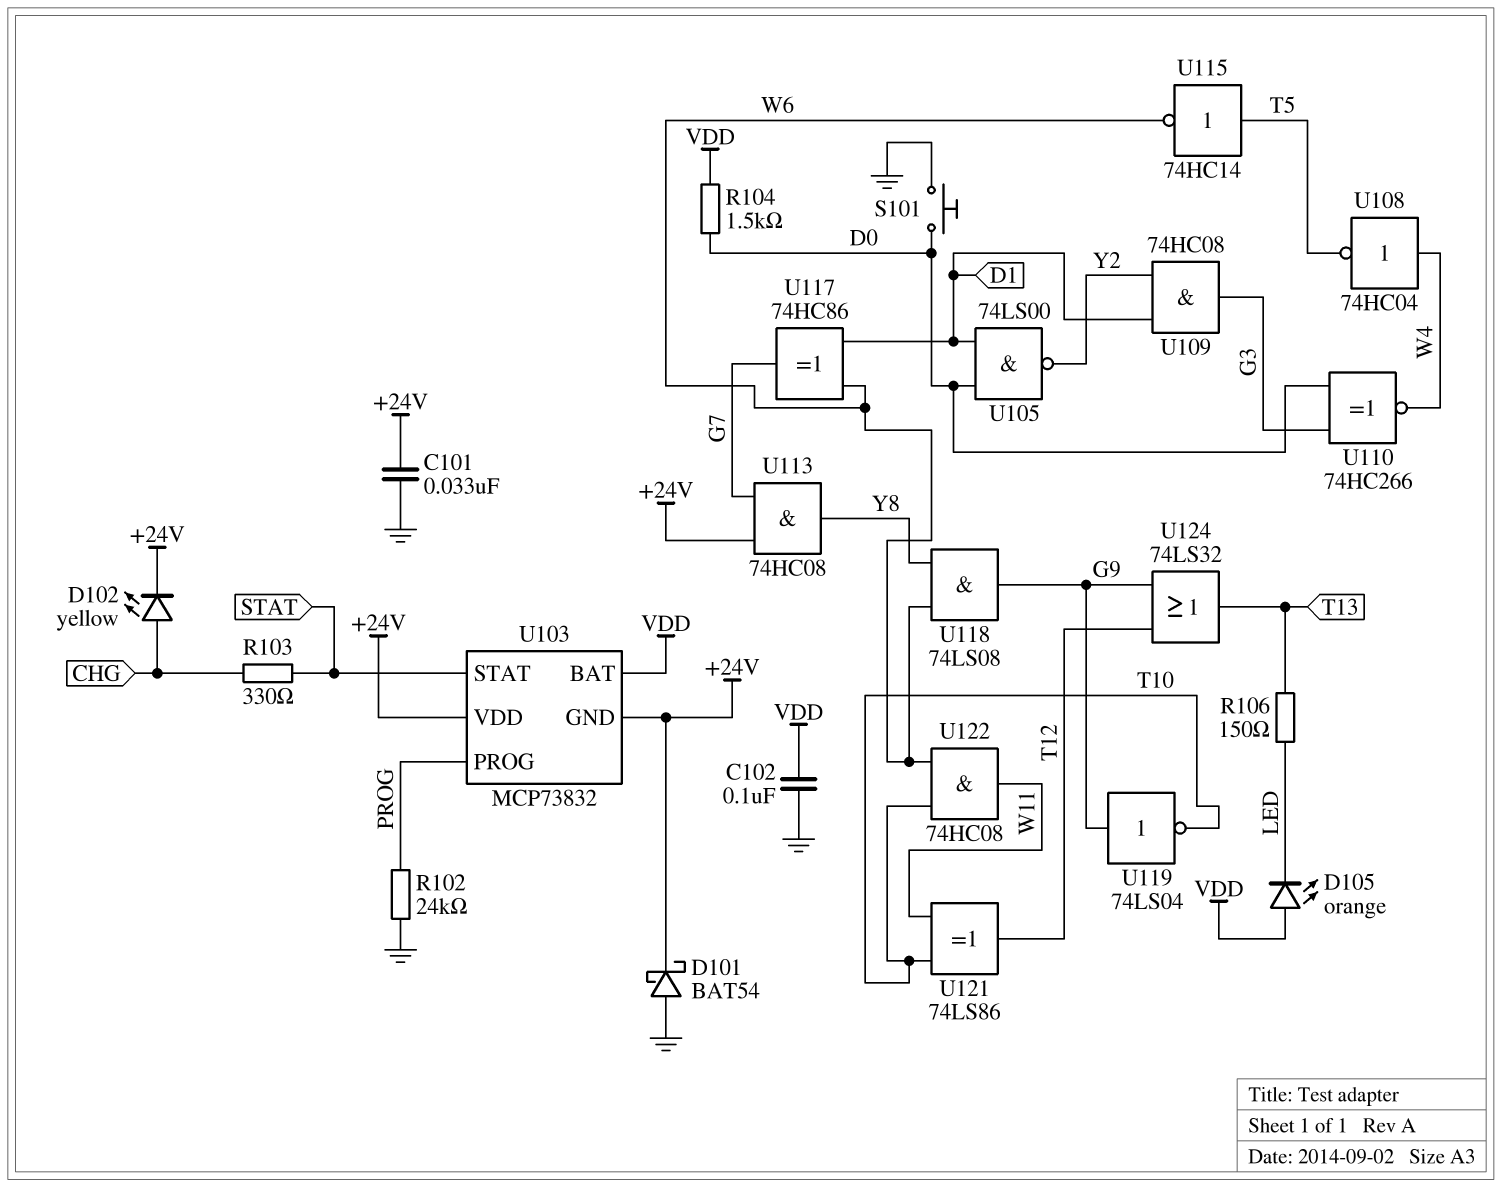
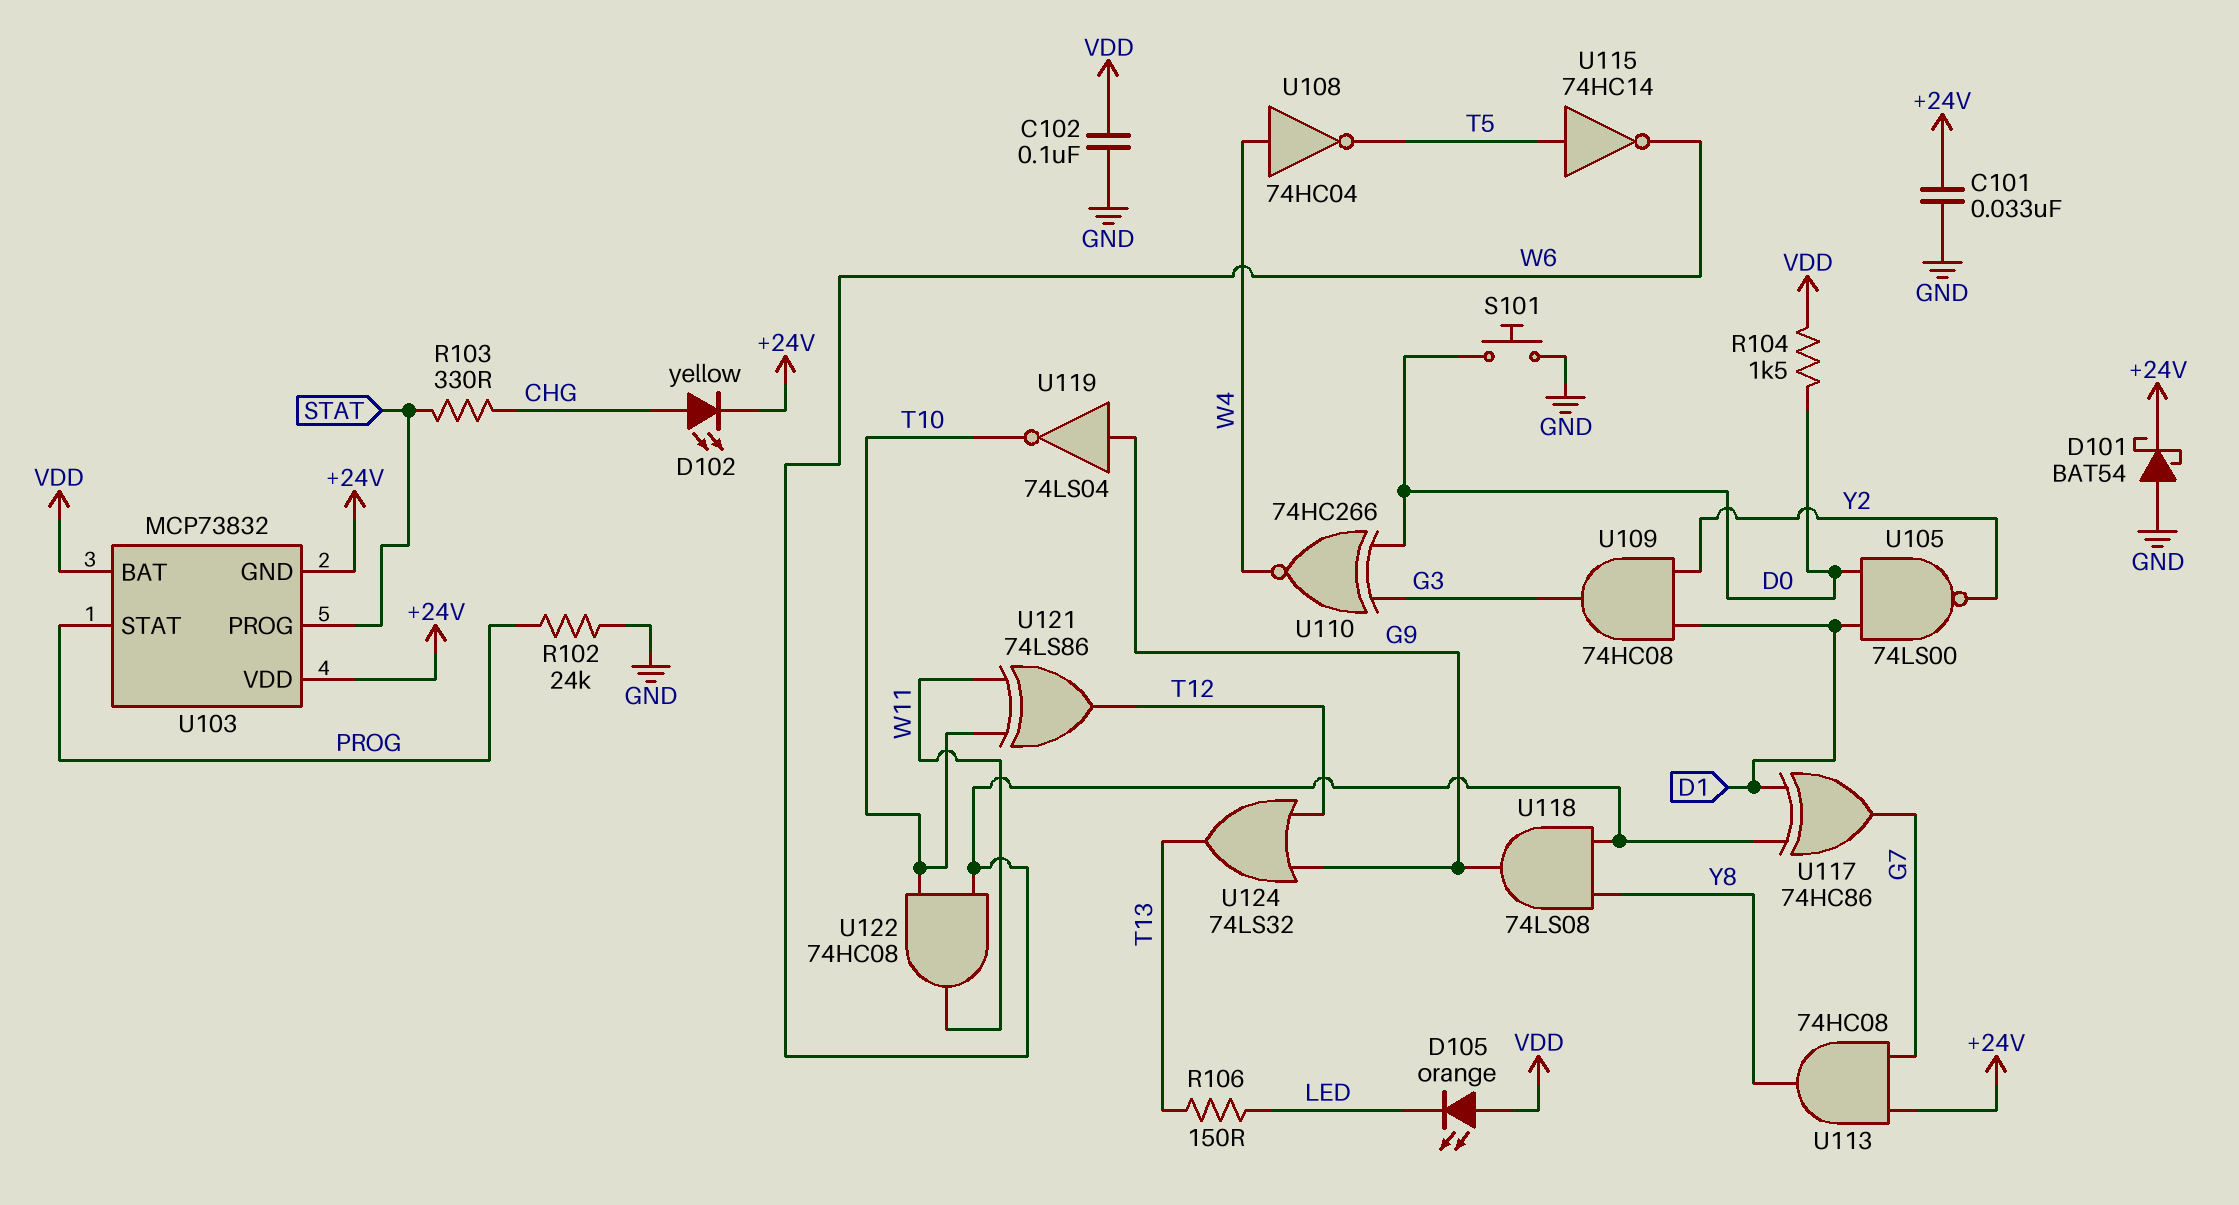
U103 pin PROG: PROG -> STAT
U103 pin STAT: STAT -> PROG

